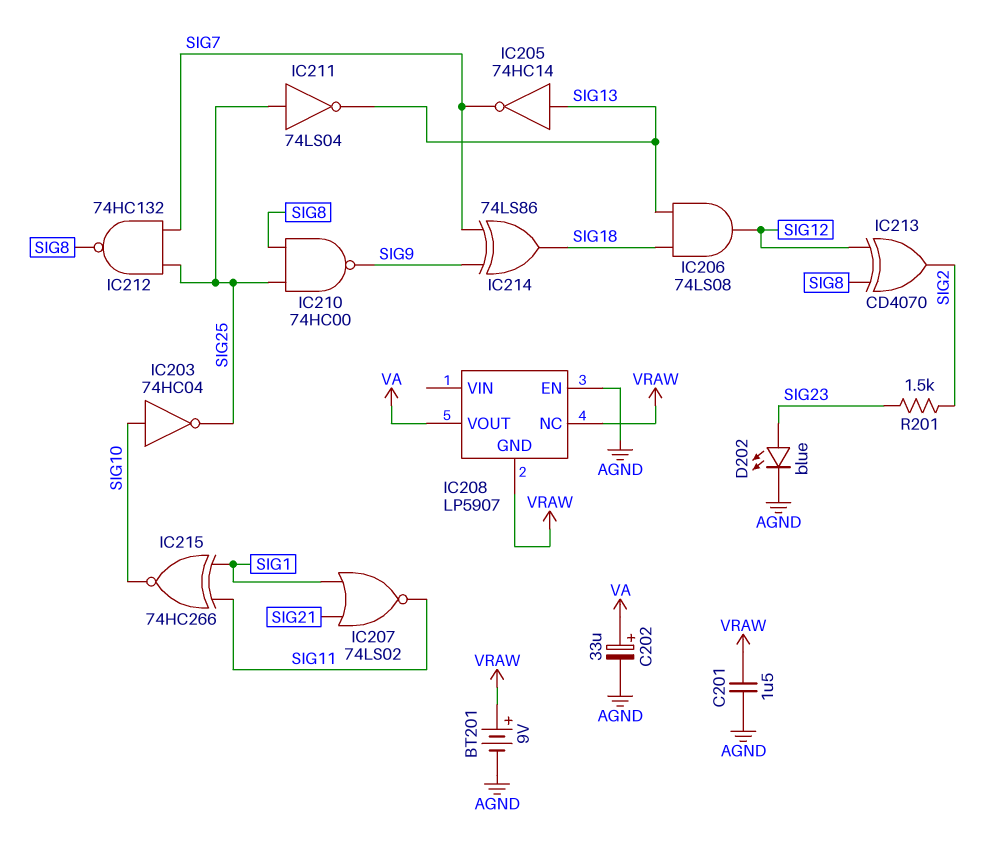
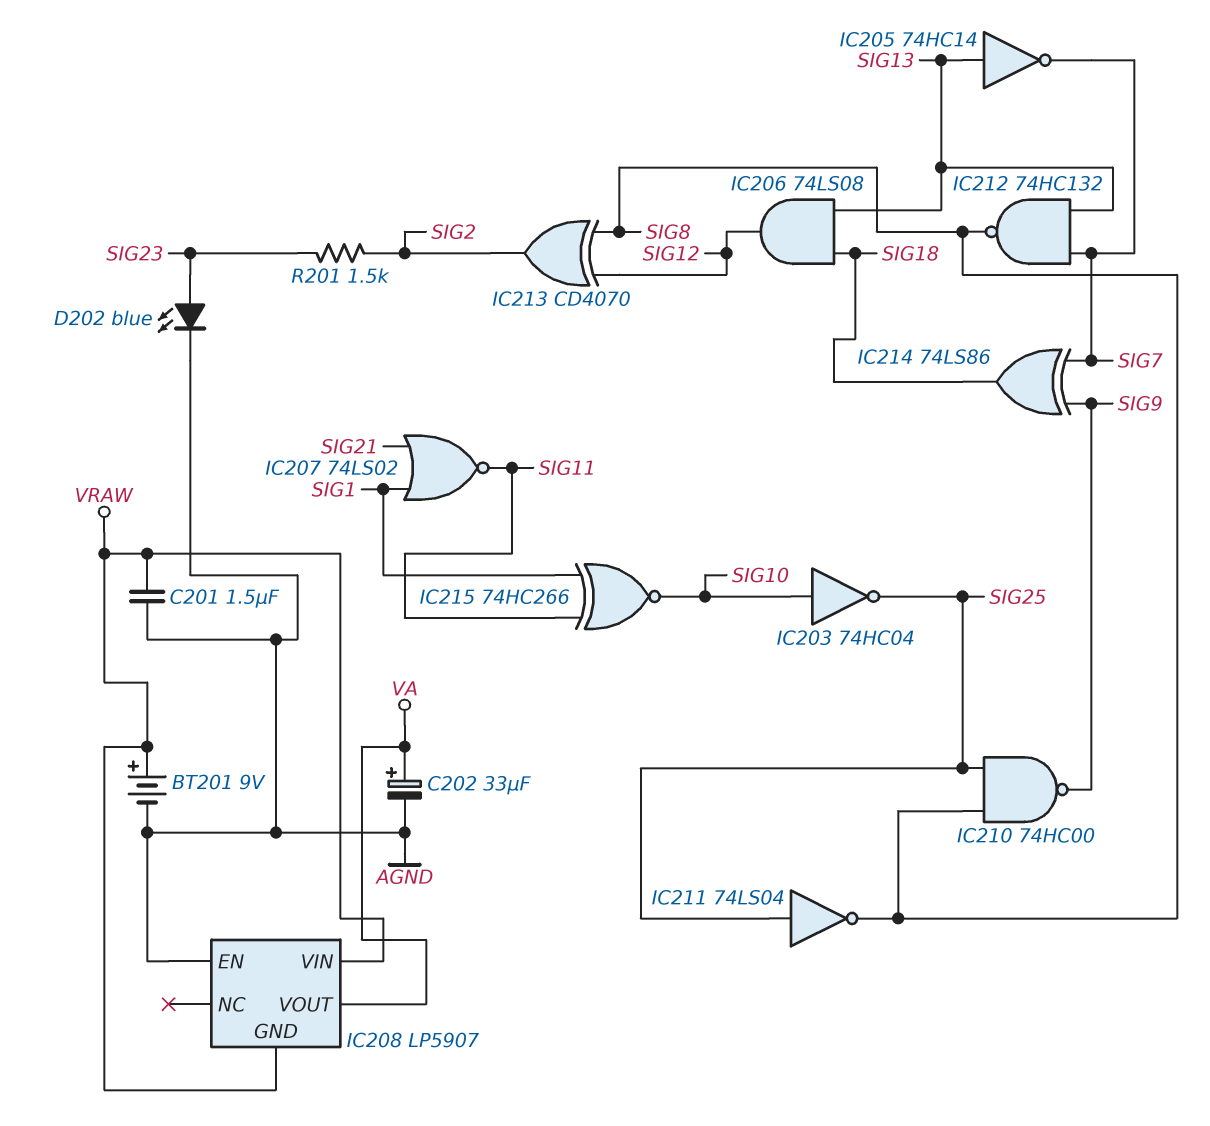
IC208 pin NC: VRAW -> none
IC208 pin VIN: none -> VRAW
IC211: NOT 74LS04 (in SIG25, out SIG13) -> NOT 74LS04 (in SIG25, out SIG8)
IC212: NAND 74HC132 (in SIG7, in SIG25, out SIG8) -> NAND 74HC132 (in SIG7, in SIG13, out SIG8)

